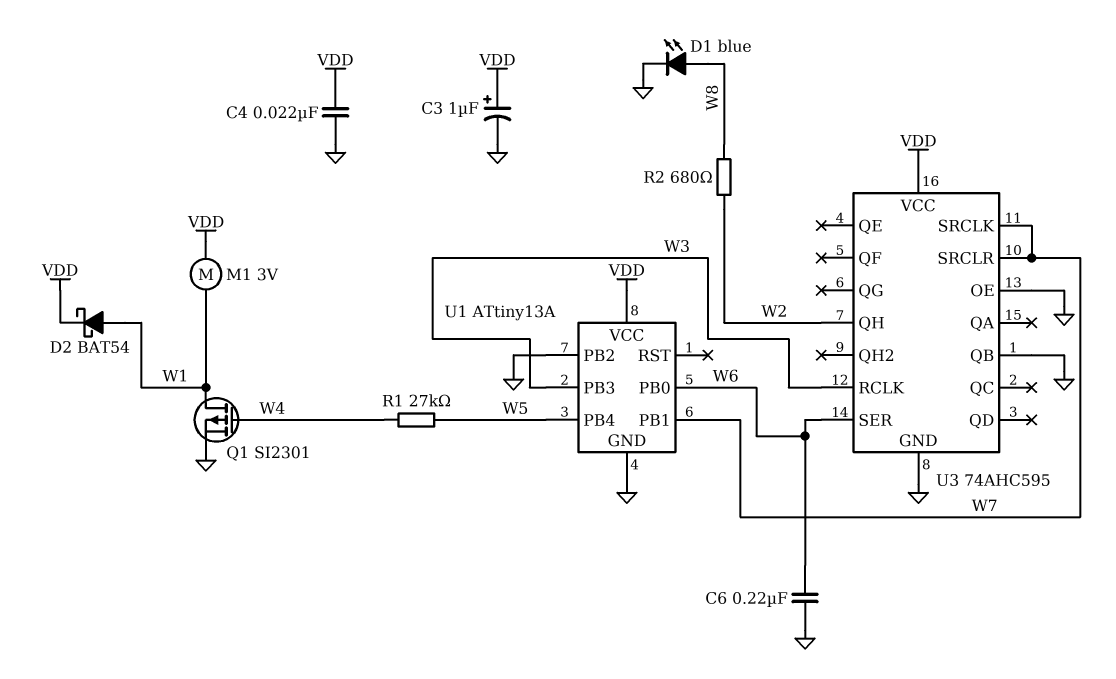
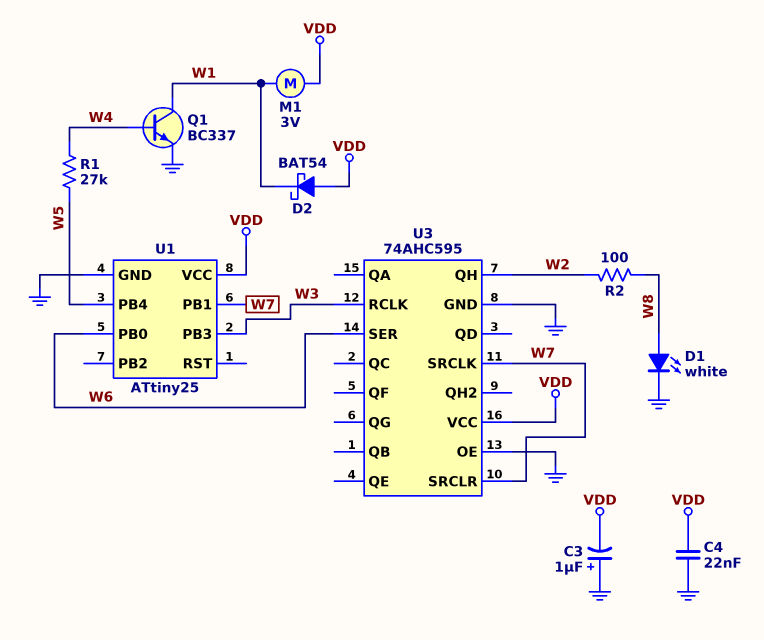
C3: 1uF (plus VDD, minus GND) -> 1uF (plus GND, minus VDD)
C6: 220nF (GND, W6) -> none
D1: LED blue (A W8, K GND) -> LED white (A W8, K GND)
D2: schottky BAT54 (A W1, K VDD) -> schottky BAT54 (A VDD, K W1)
Q1: PMOS SI2301 (G W4, D W1, S GND) -> NPN BC337 (B W4, C W1, E GND)
R2: 680 (W2, W8) -> 100 (W2, W8)
U1: ATtiny13A -> ATtiny25
U1 pin PB2: GND -> none
U3 pin QB: GND -> none

